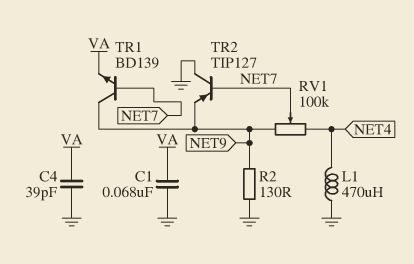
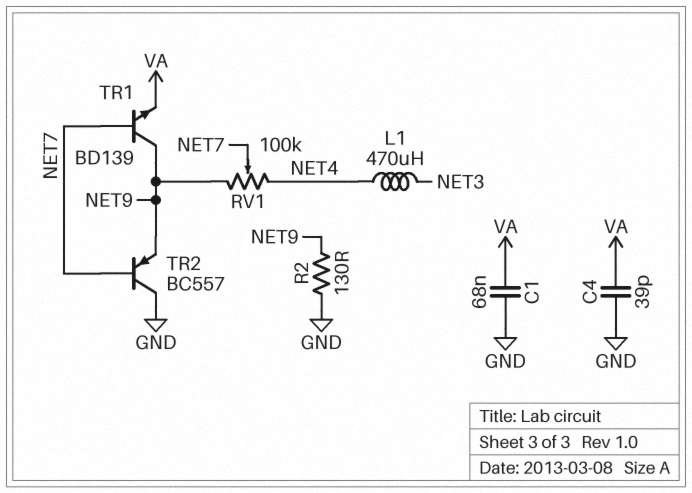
L1: 470uH (GND, NET4) -> 470uH (NET3, NET4)
TR2: PNP TIP127 (B NET7, C GND, E NET9) -> PNP BC557 (B NET7, C GND, E NET9)

